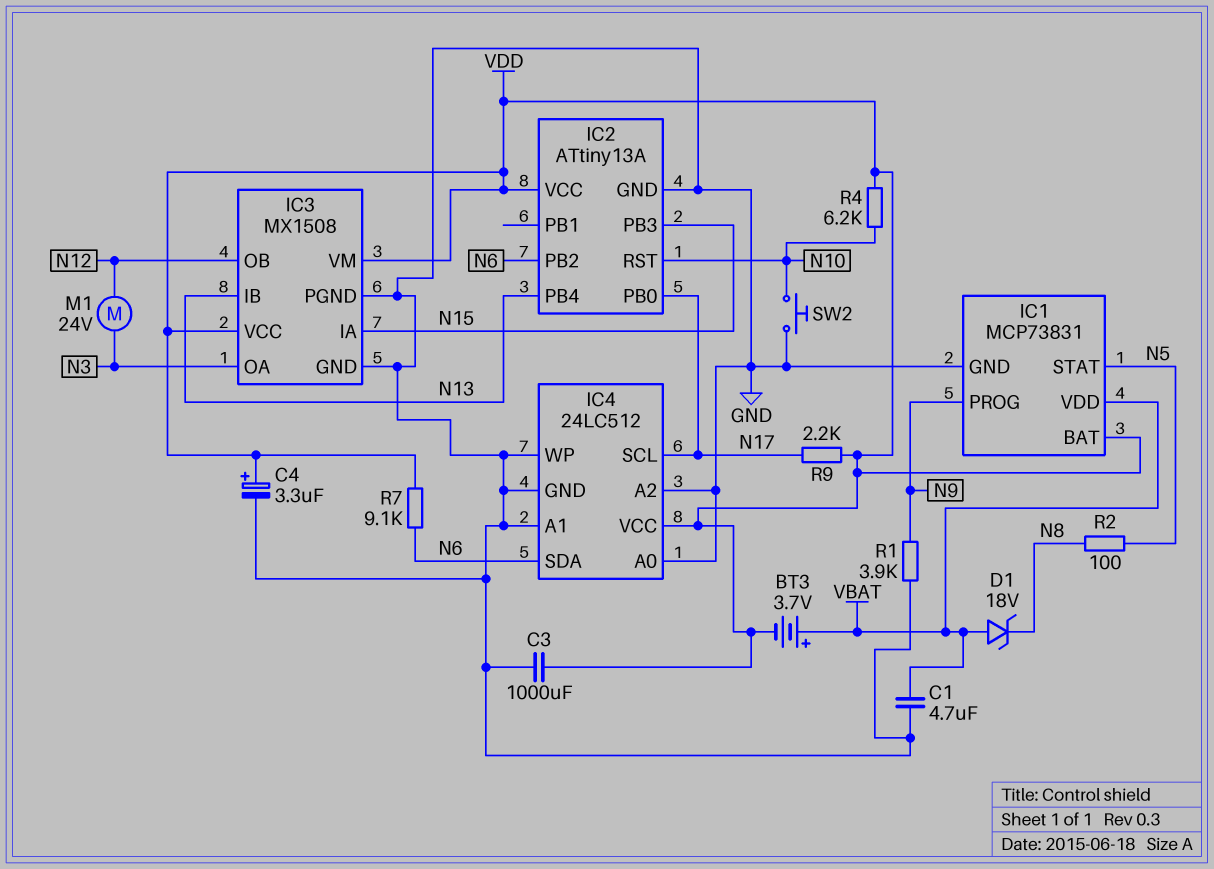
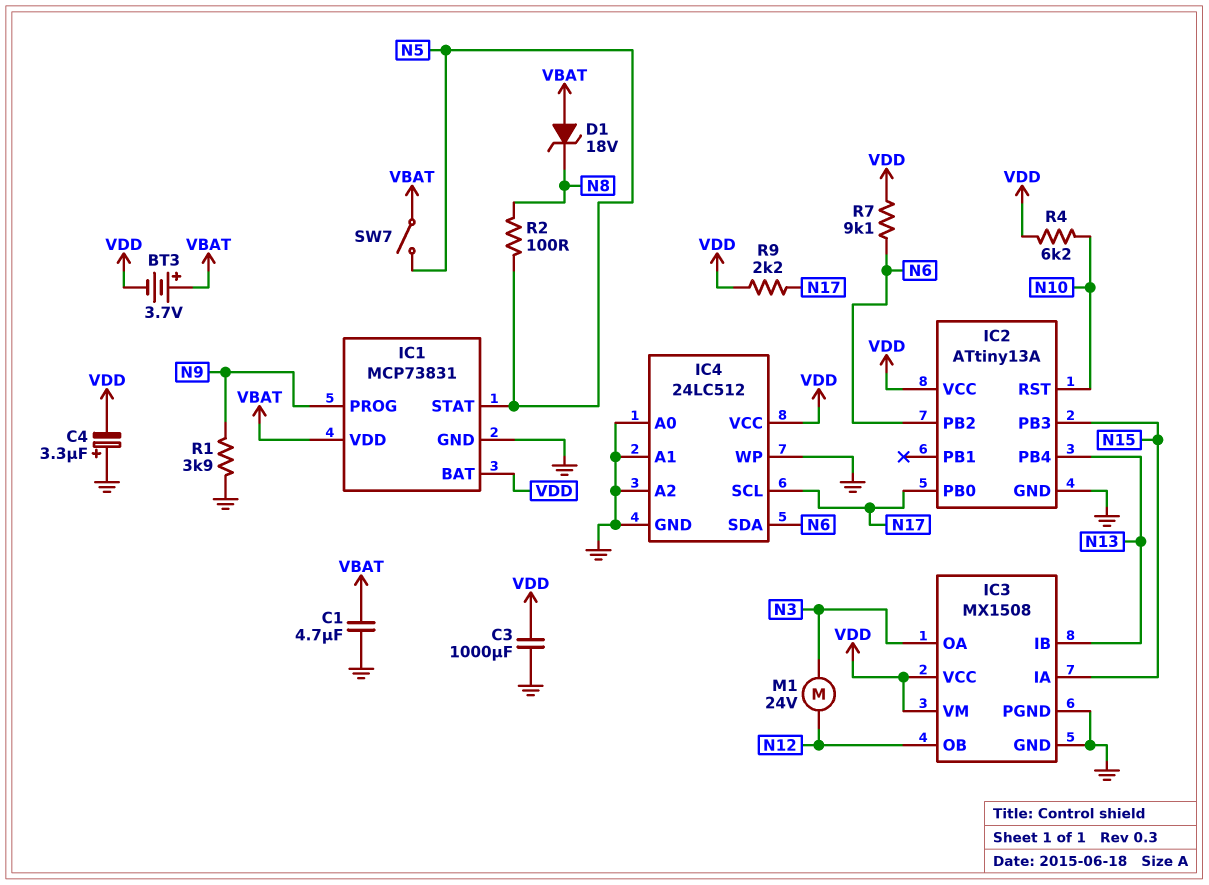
C4: 3.3uF (plus VDD, minus GND) -> 3.3uF (plus GND, minus VDD)
SW2: button (GND, N10) -> none
SW7: none -> switch (N5, VBAT)

